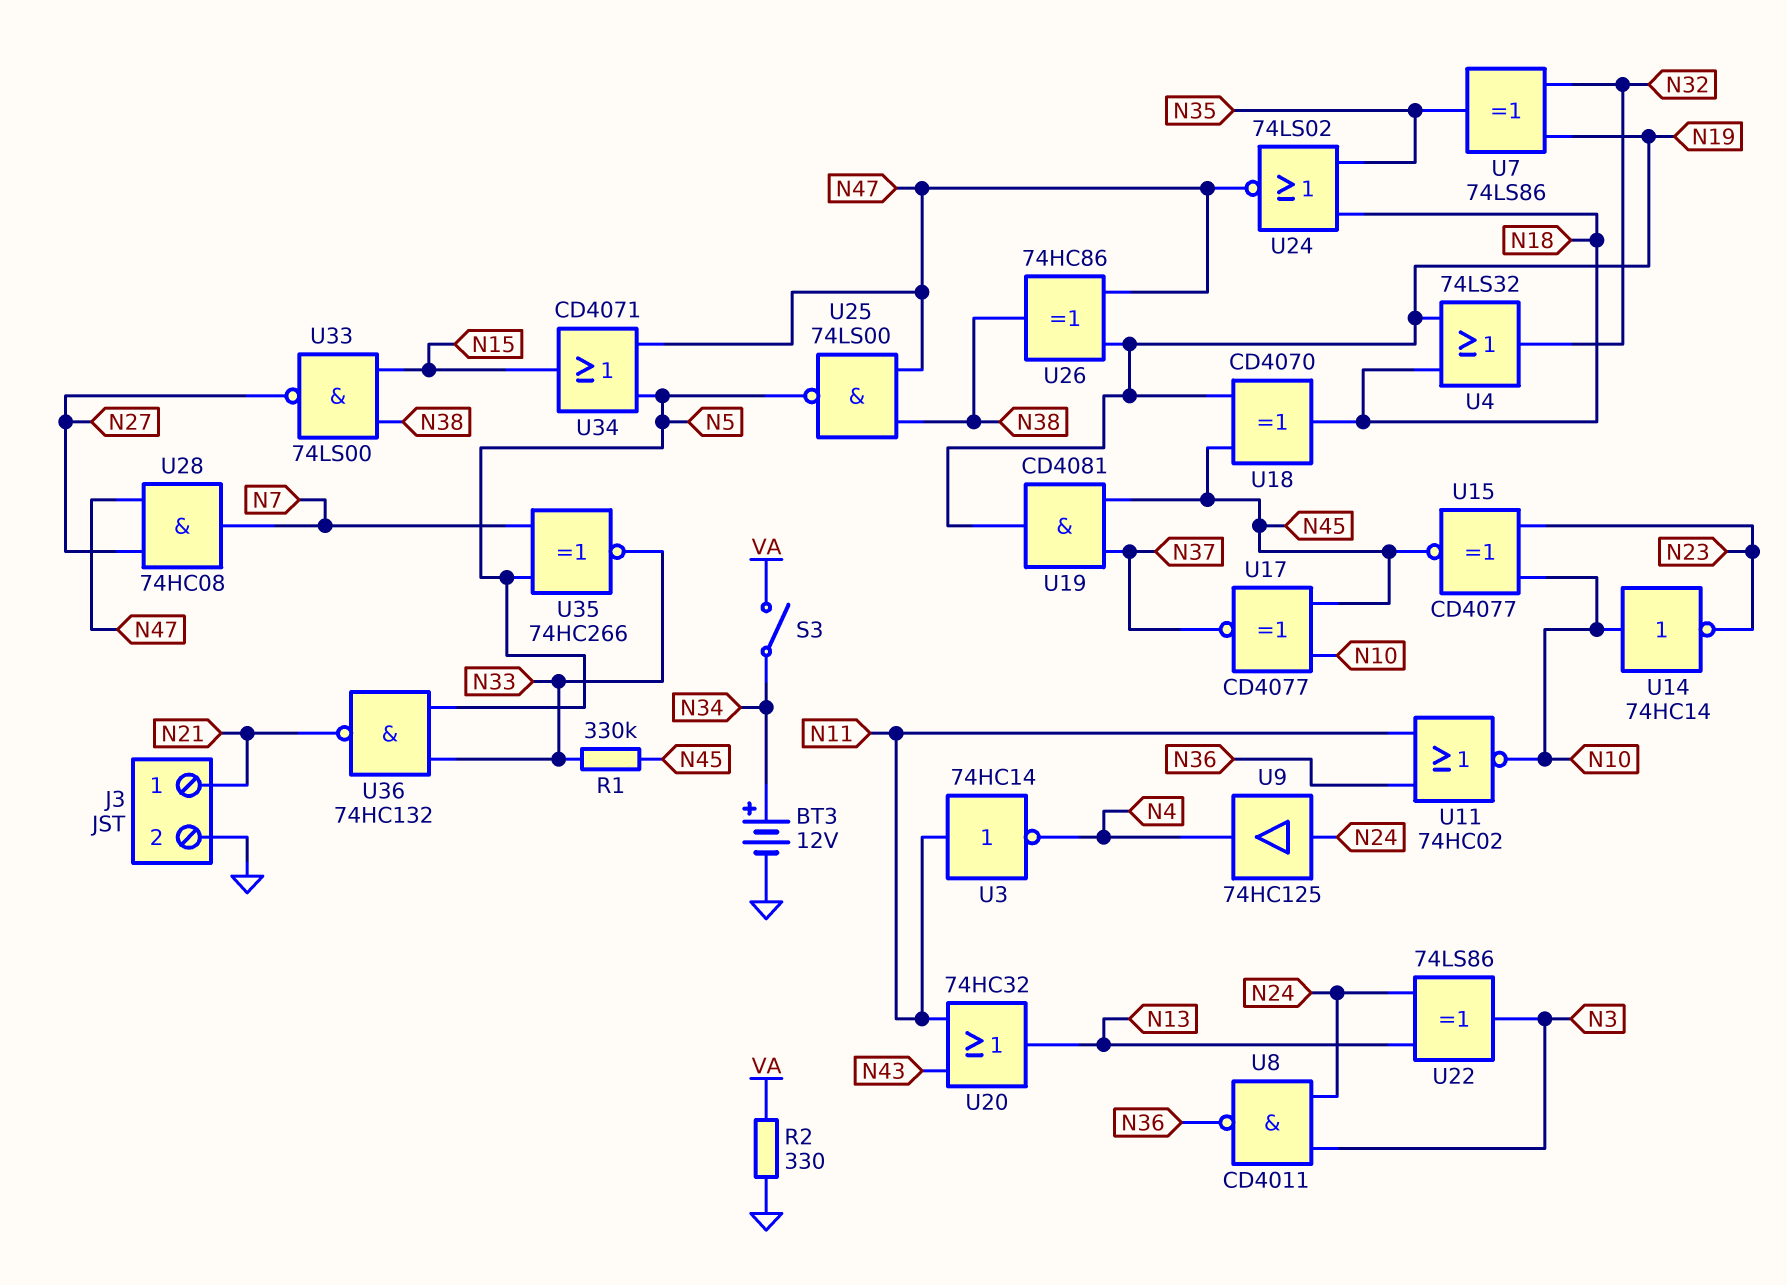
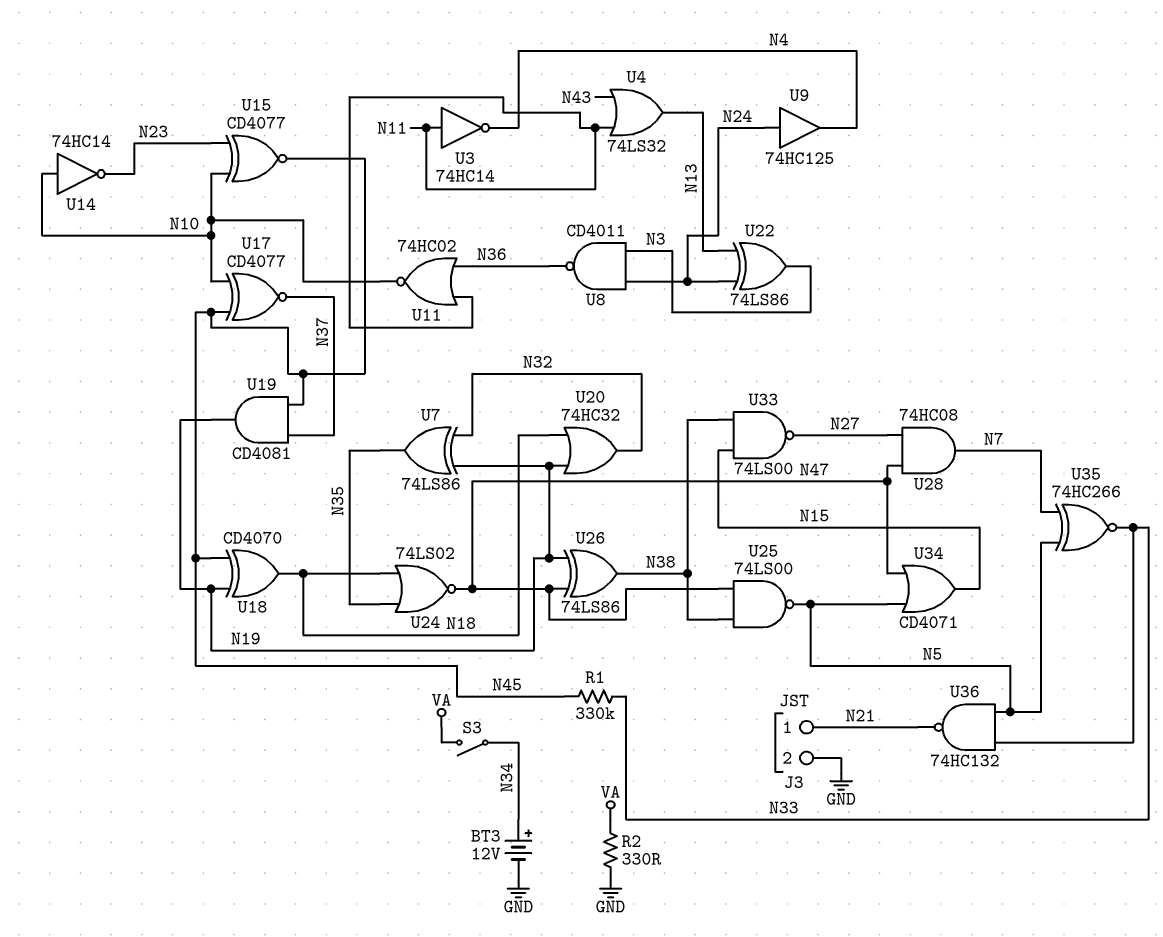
U4: OR 74LS32 (in N18, in N19, out N32) -> OR 74LS32 (in N11, in N43, out N13)
U20: OR 74HC32 (in N11, in N43, out N13) -> OR 74HC32 (in N18, in N19, out N32)
U26: XOR 74HC86 (in N19, in N47, out N38) -> XOR 74LS86 (in N19, in N47, out N38)

